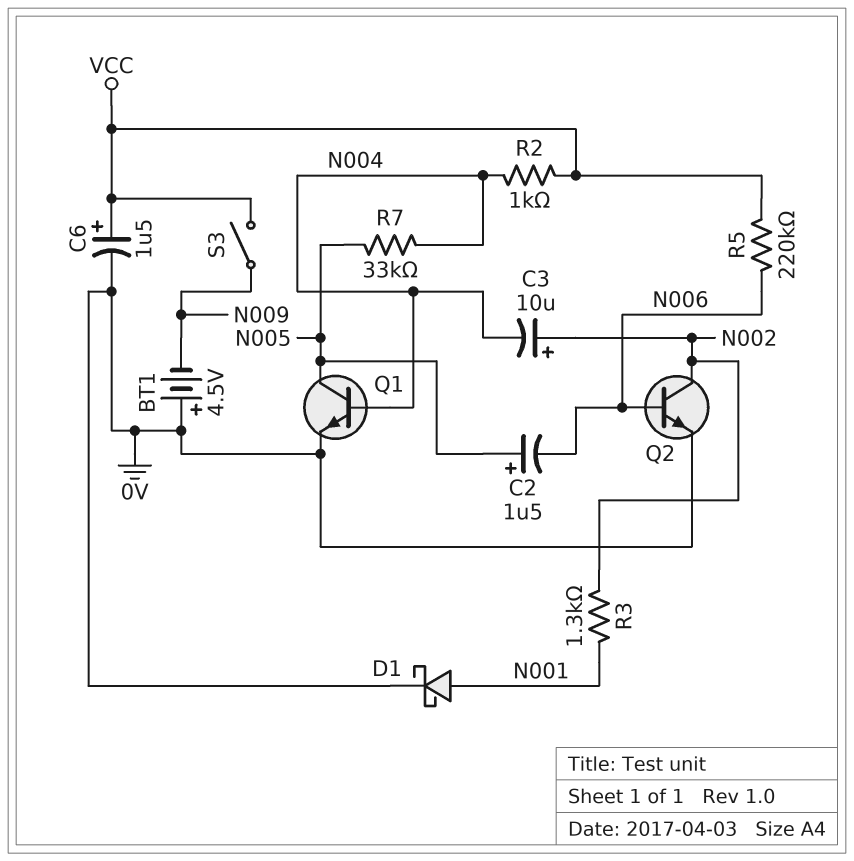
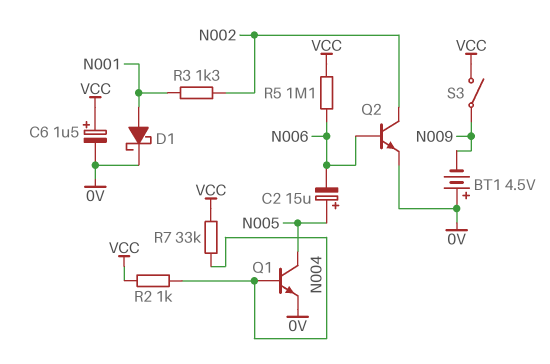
C2: 1.5uF (plus N005, minus N006) -> 15uF (plus N005, minus N006)
C3: 10uF (plus N002, minus N004) -> none
R5: 220k (N006, VCC) -> 1.1M (N006, VCC)
R7: 33k (N004, N005) -> 33k (N004, VCC)

